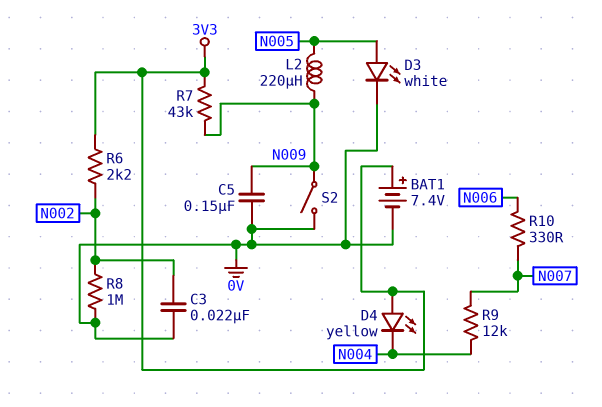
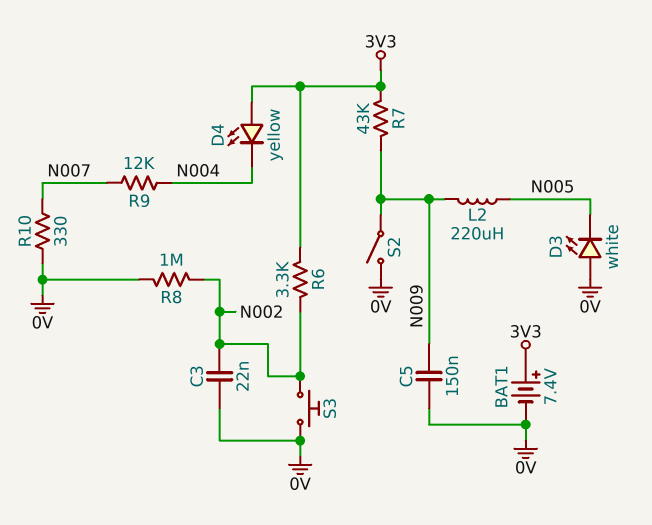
D3: LED white (A N005, K 0V) -> LED white (A 0V, K N005)
R6: 2.2k (3V3, N002) -> 3.3k (3V3, N002)
R10: 330 (N006, N007) -> 330 (0V, N007)
S3: none -> button (0V, N002)

